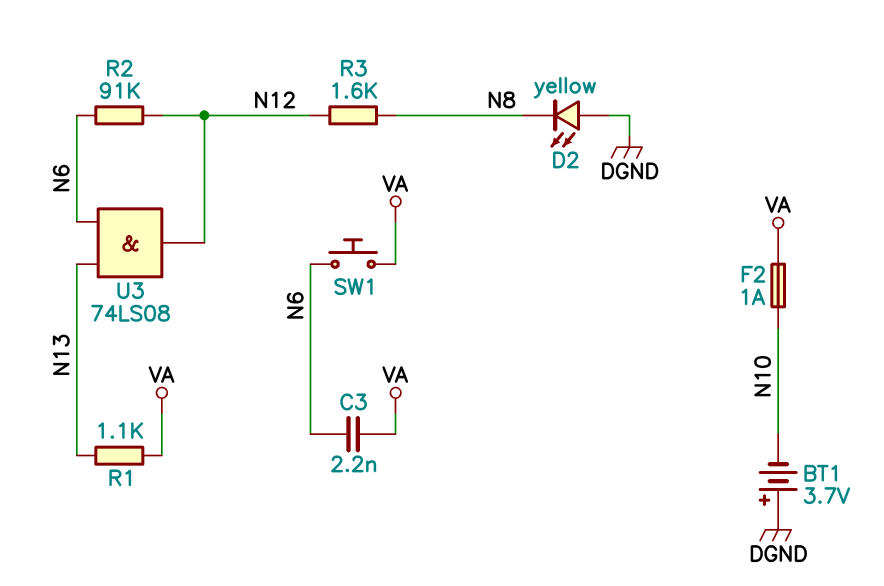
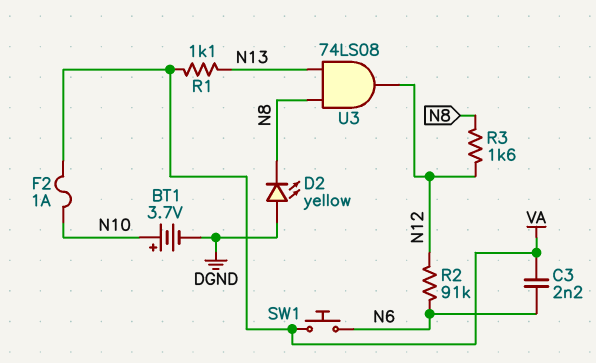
BT1: 3.7V (plus DGND, minus N10) -> 3.7V (plus N10, minus DGND)
U3: AND 74LS08 (in N6, in N13, out N12) -> AND 74LS08 (in N8, in N13, out N12)

